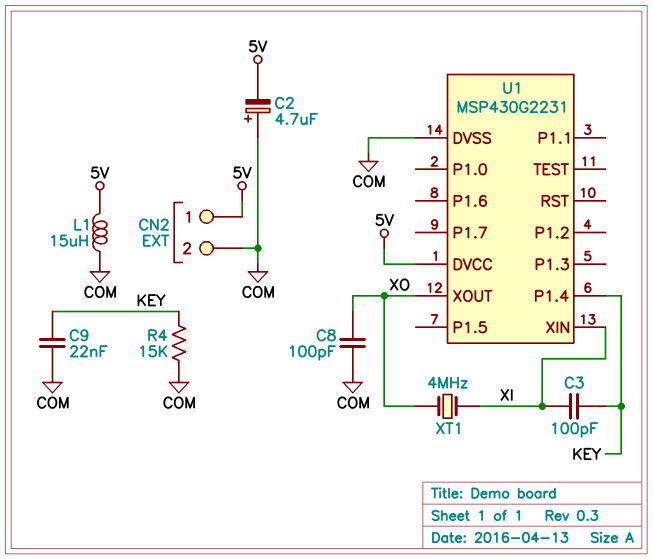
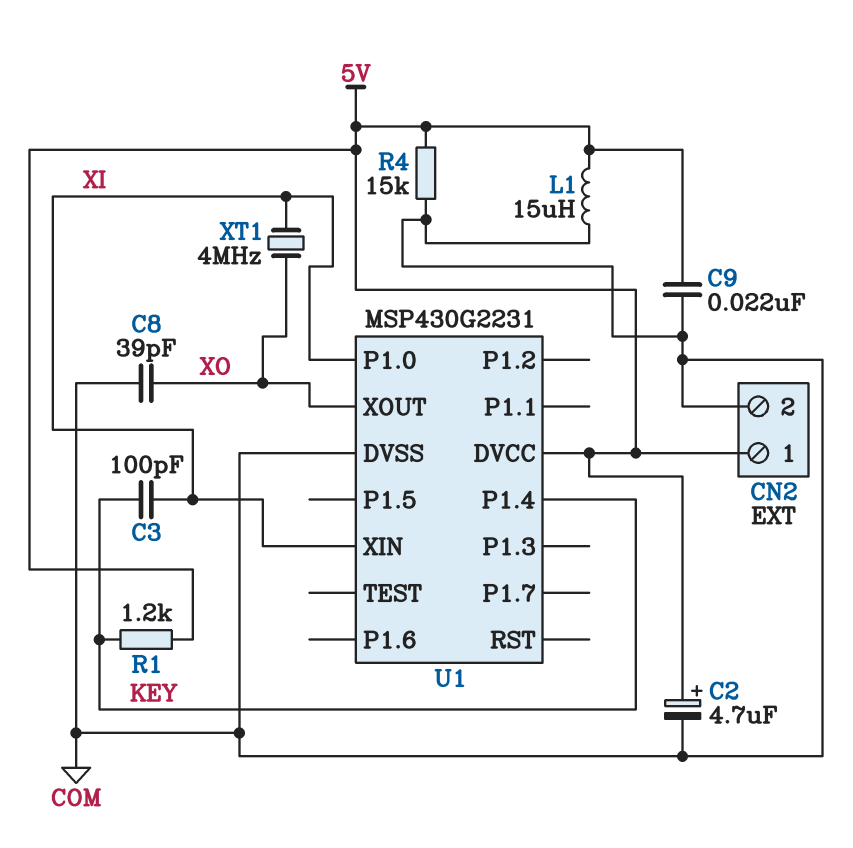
C2: 4.7uF (plus COM, minus 5V) -> 4.7uF (plus 5V, minus COM)
C8: 100pF (COM, XO) -> 39pF (COM, XO)
C9: 22nF (COM, KEY) -> 22nF (5V, COM)
R1: none -> 1.2k (5V, KEY)
R4: 15k (COM, KEY) -> 15k (5V, COM)
U1 pin P1.0: none -> XI

